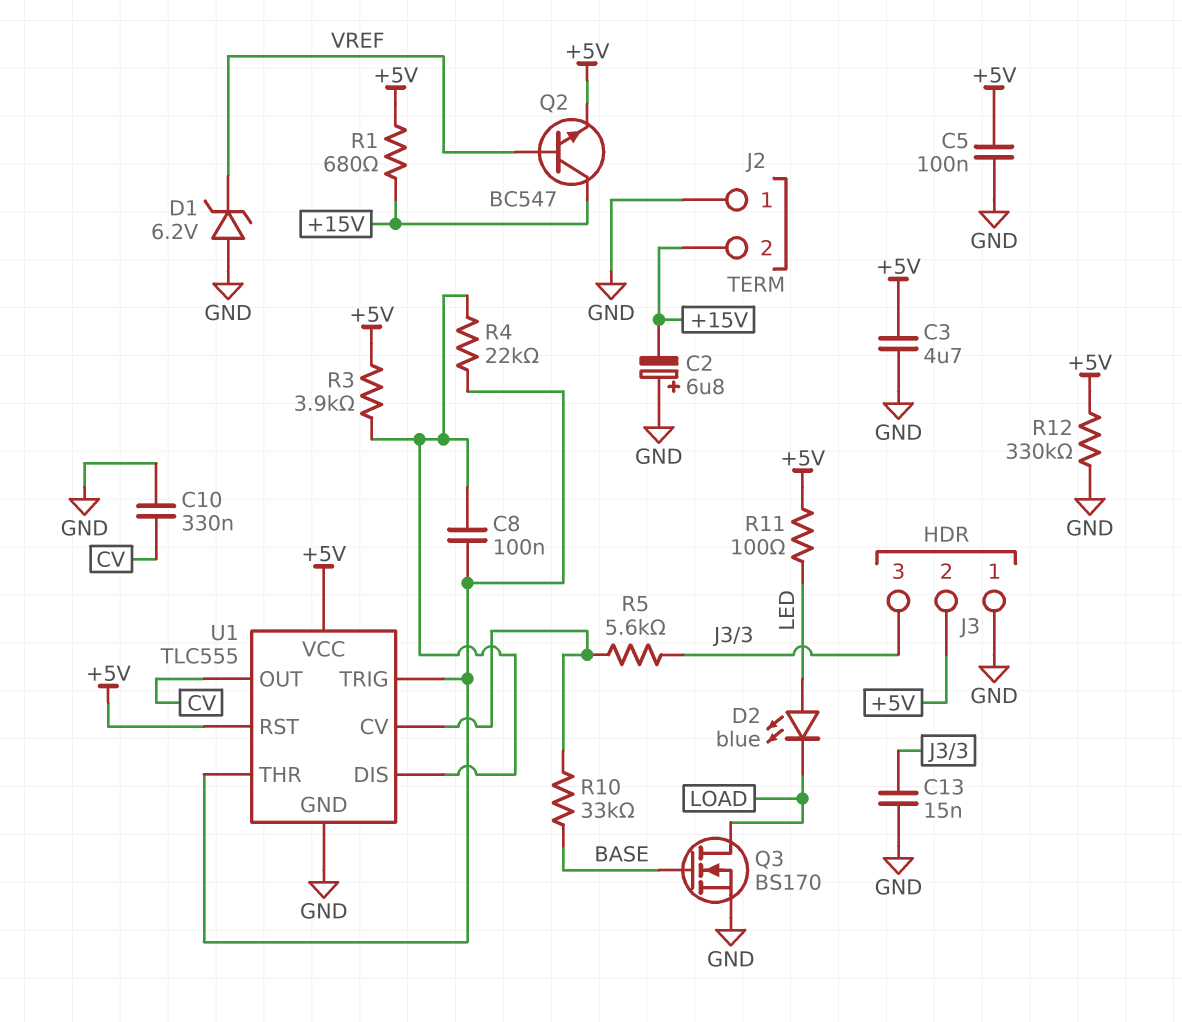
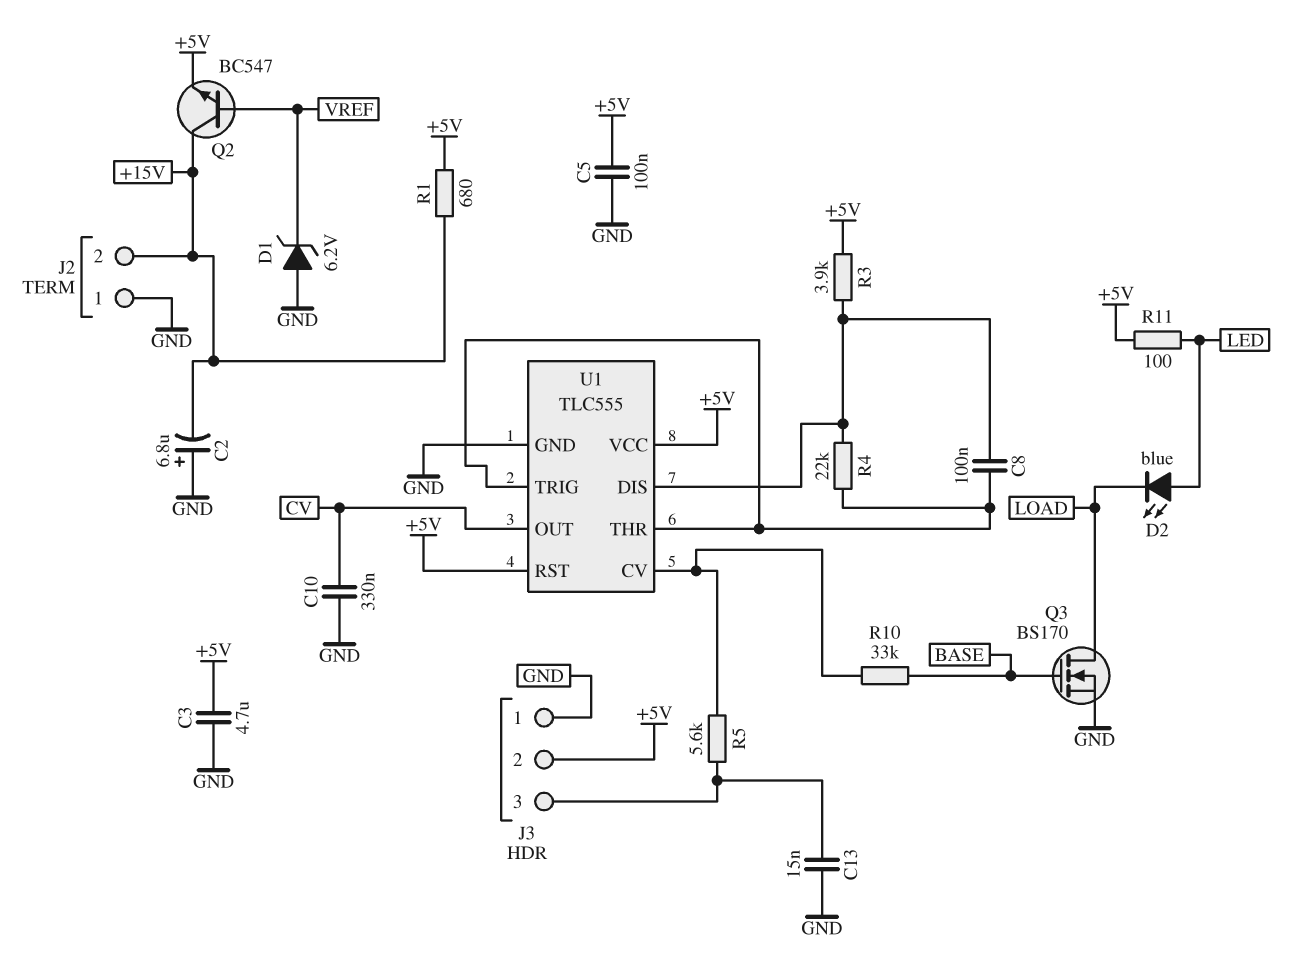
R12: 330k (+5V, GND) -> none

